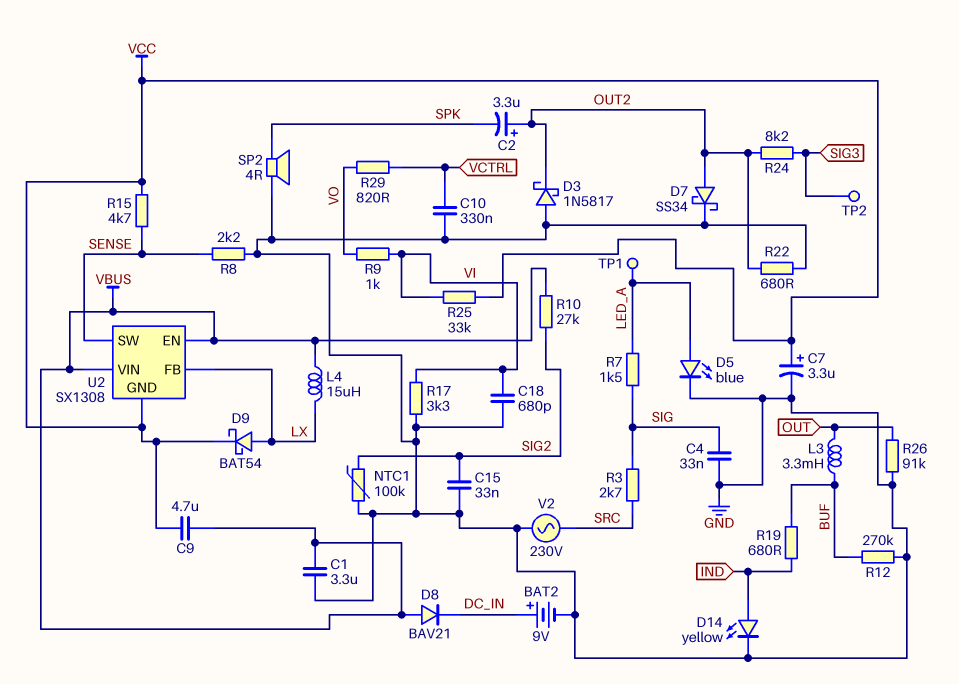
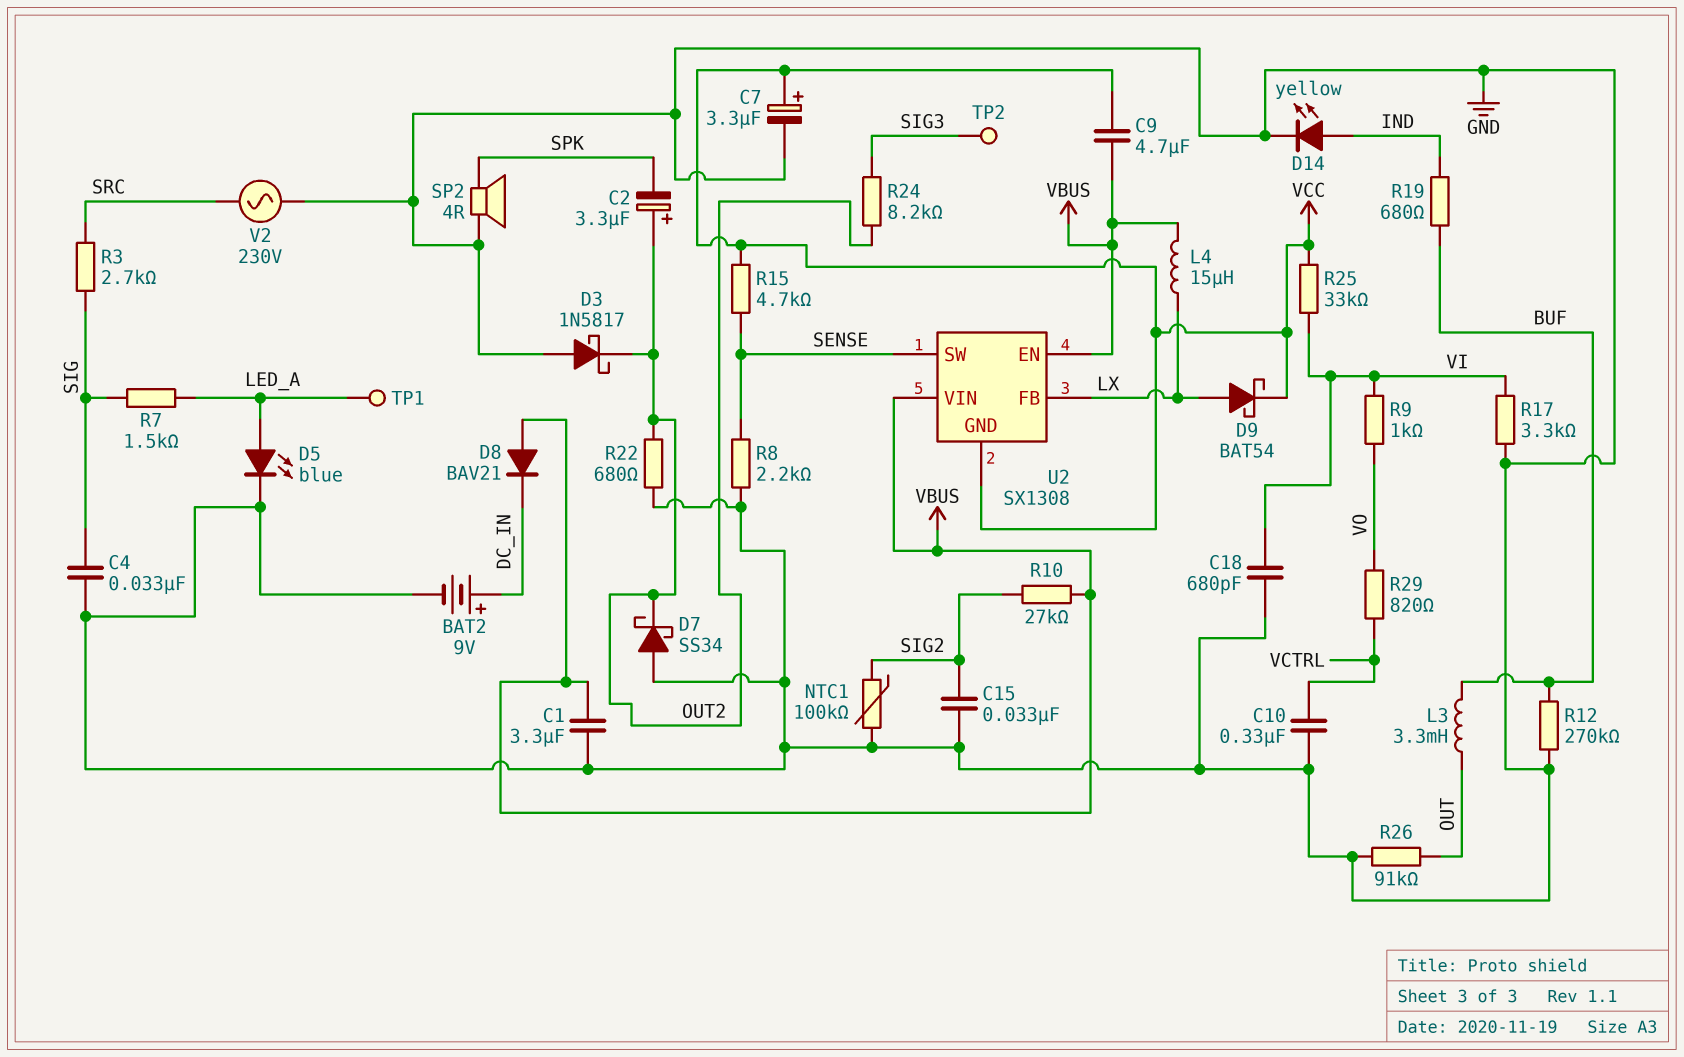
D7: schottky SS34 (A OUT2, K GND) -> schottky SS34 (A GND, K OUT2)

